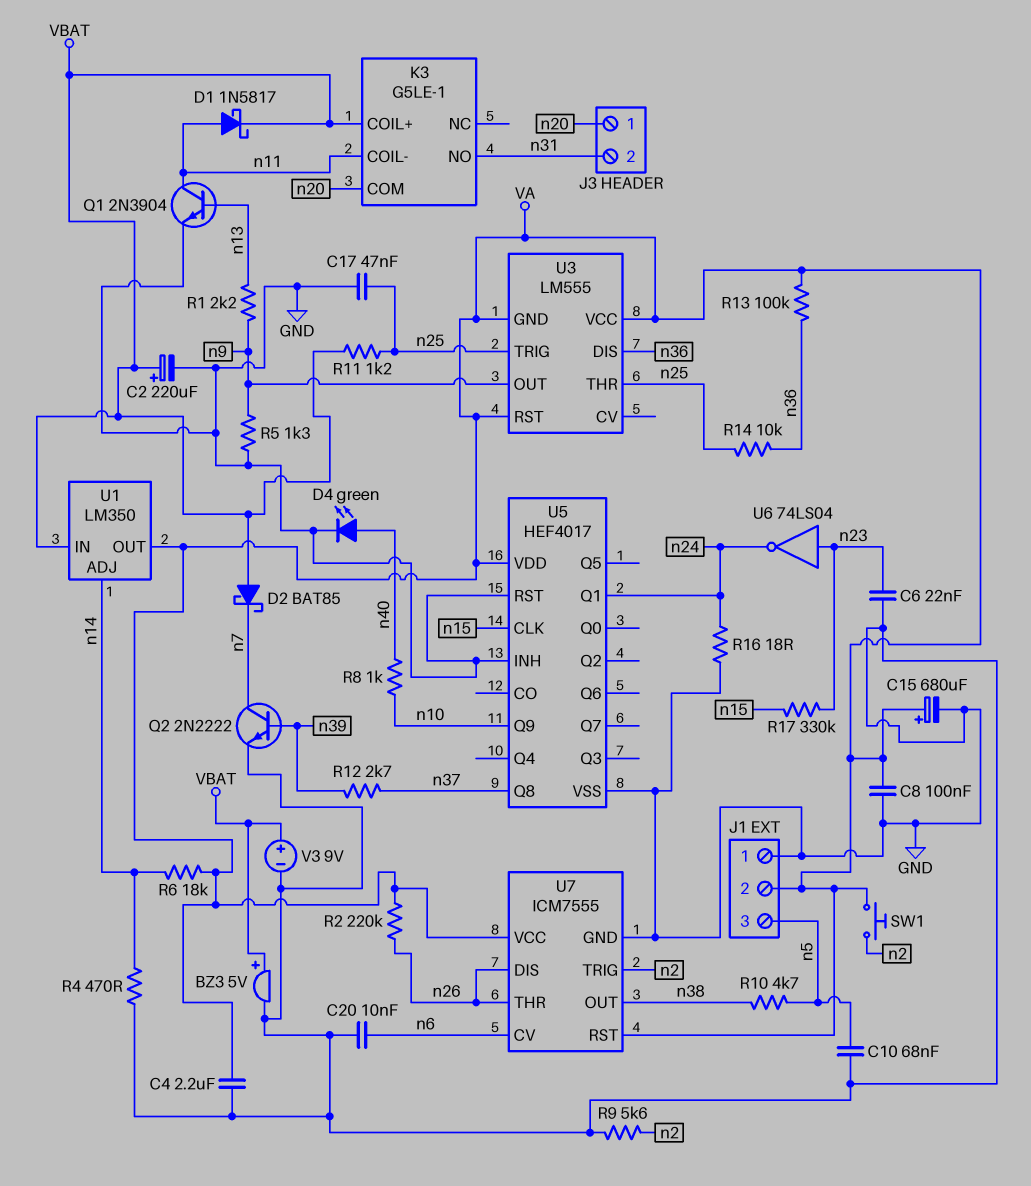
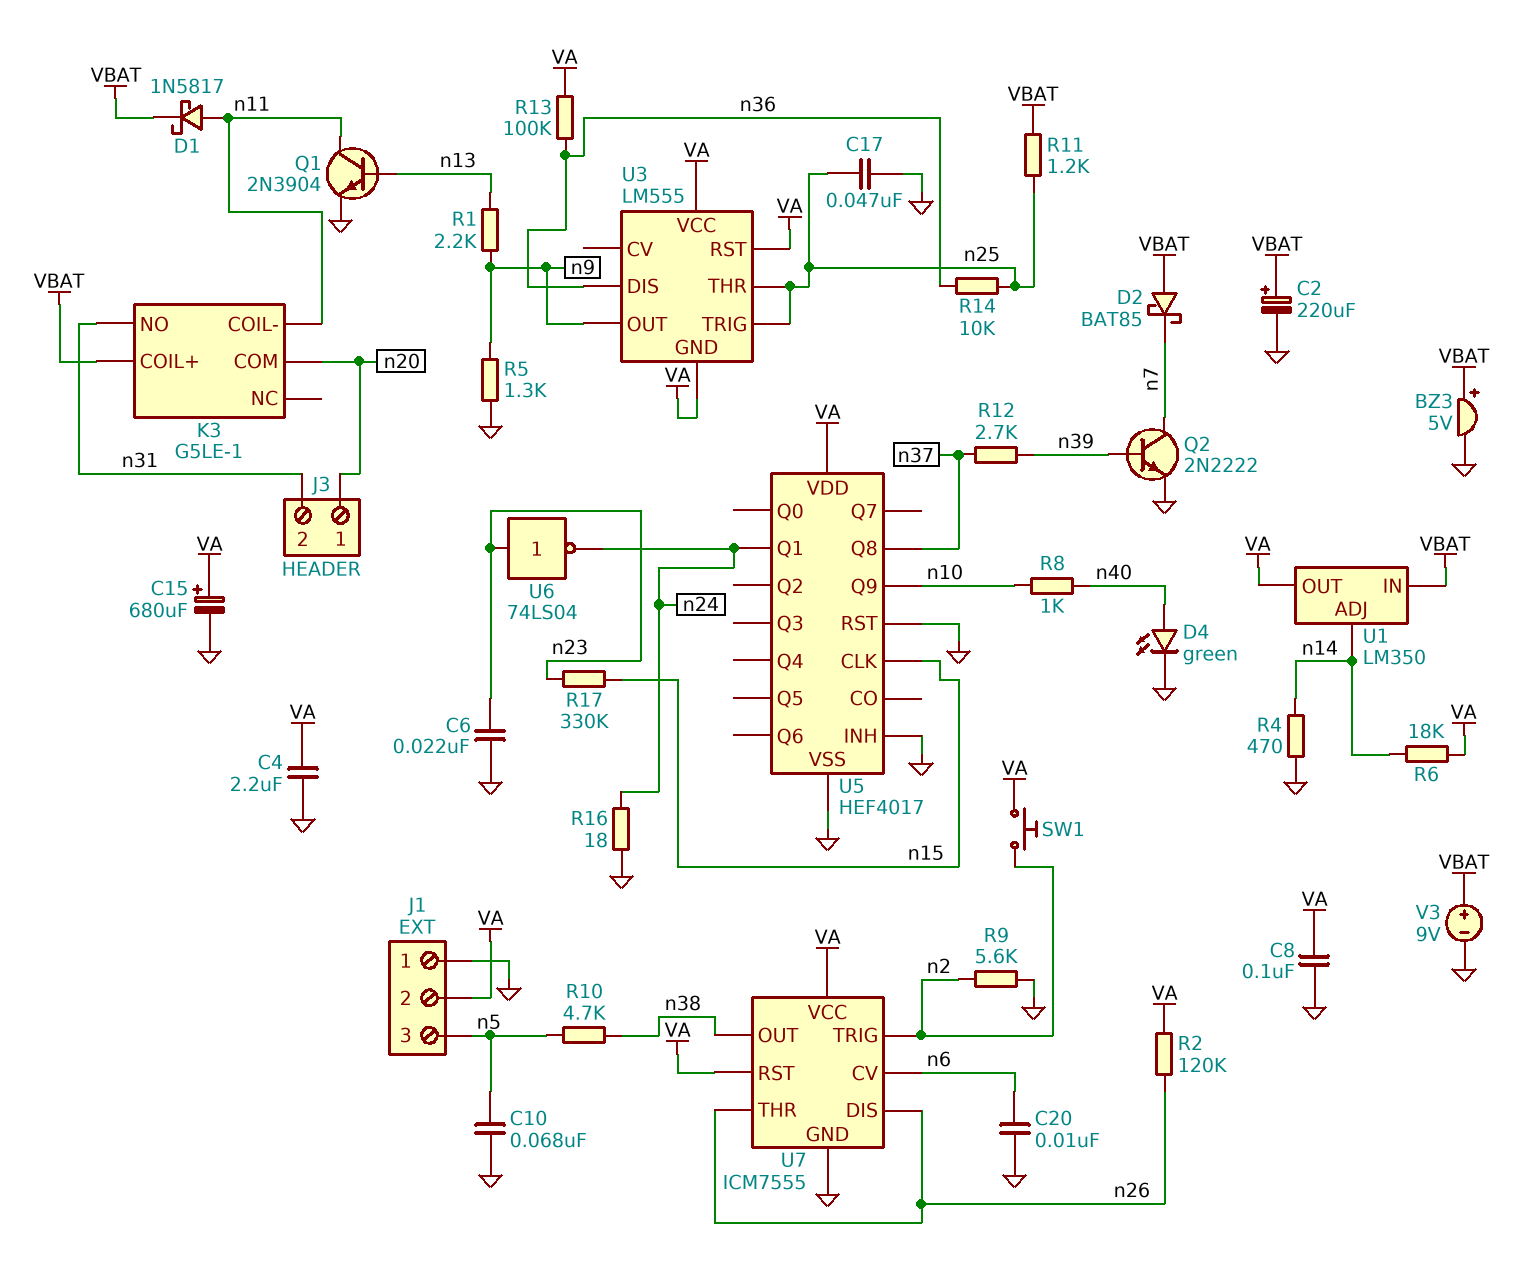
R2: 220k (VA, n26) -> 120k (VA, n26)

